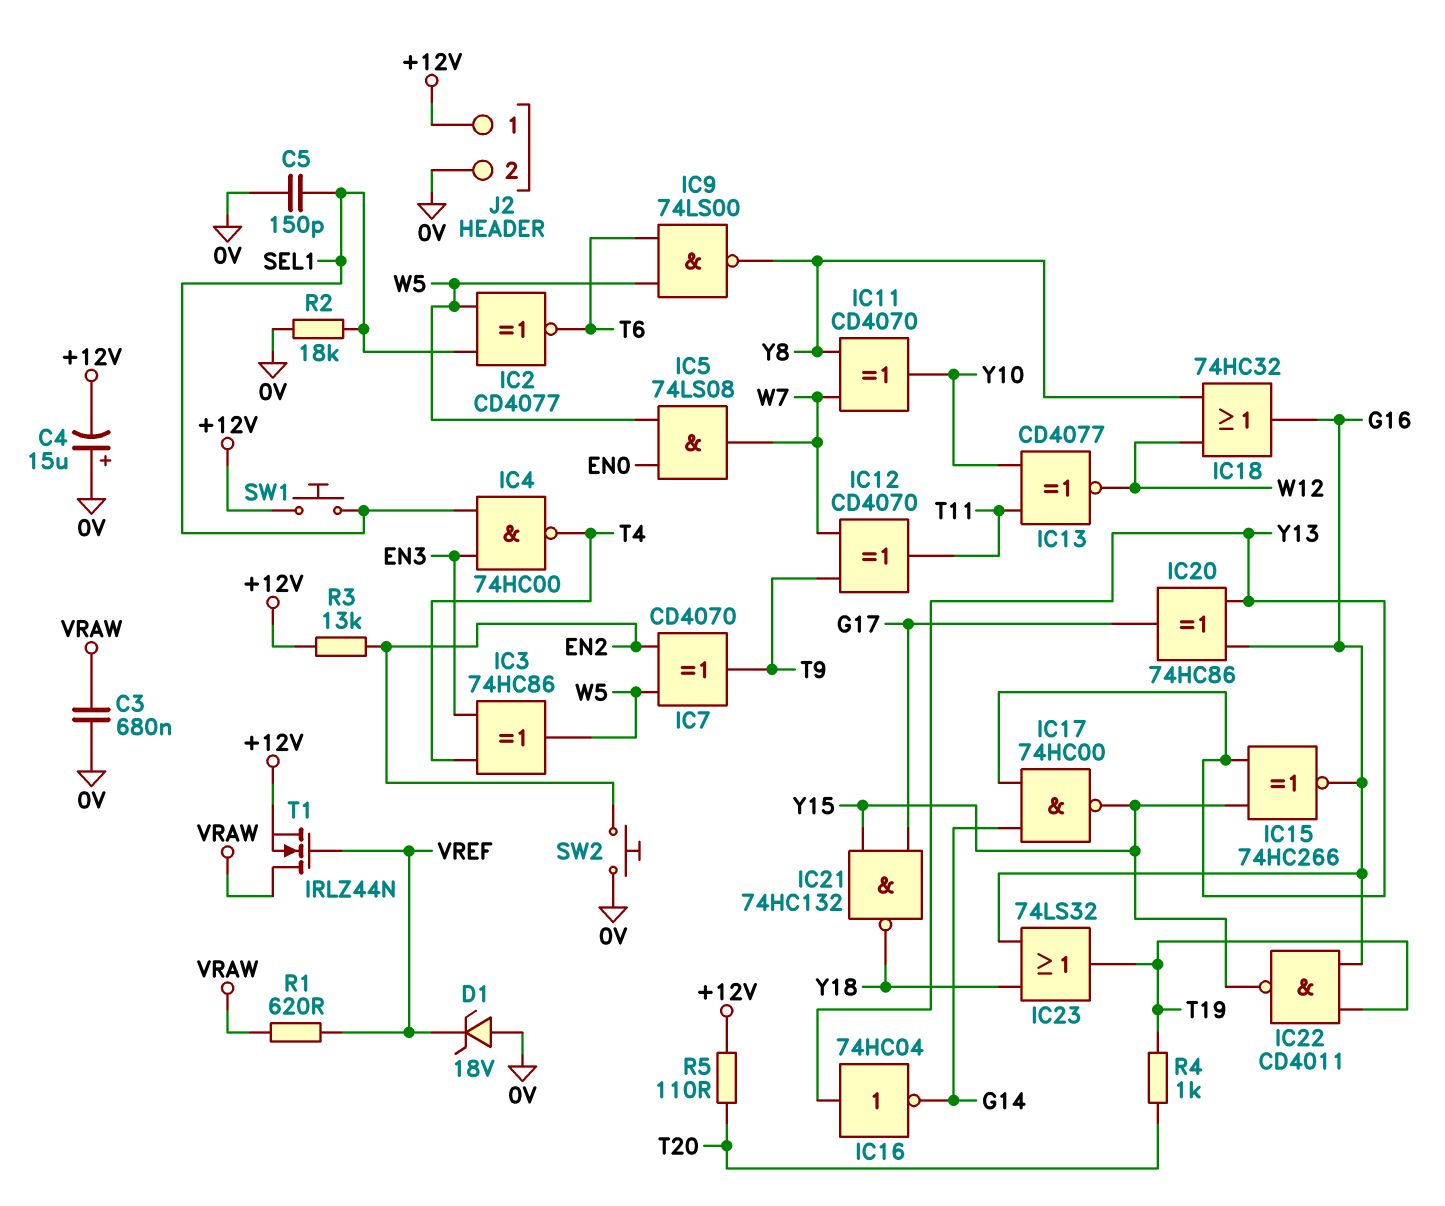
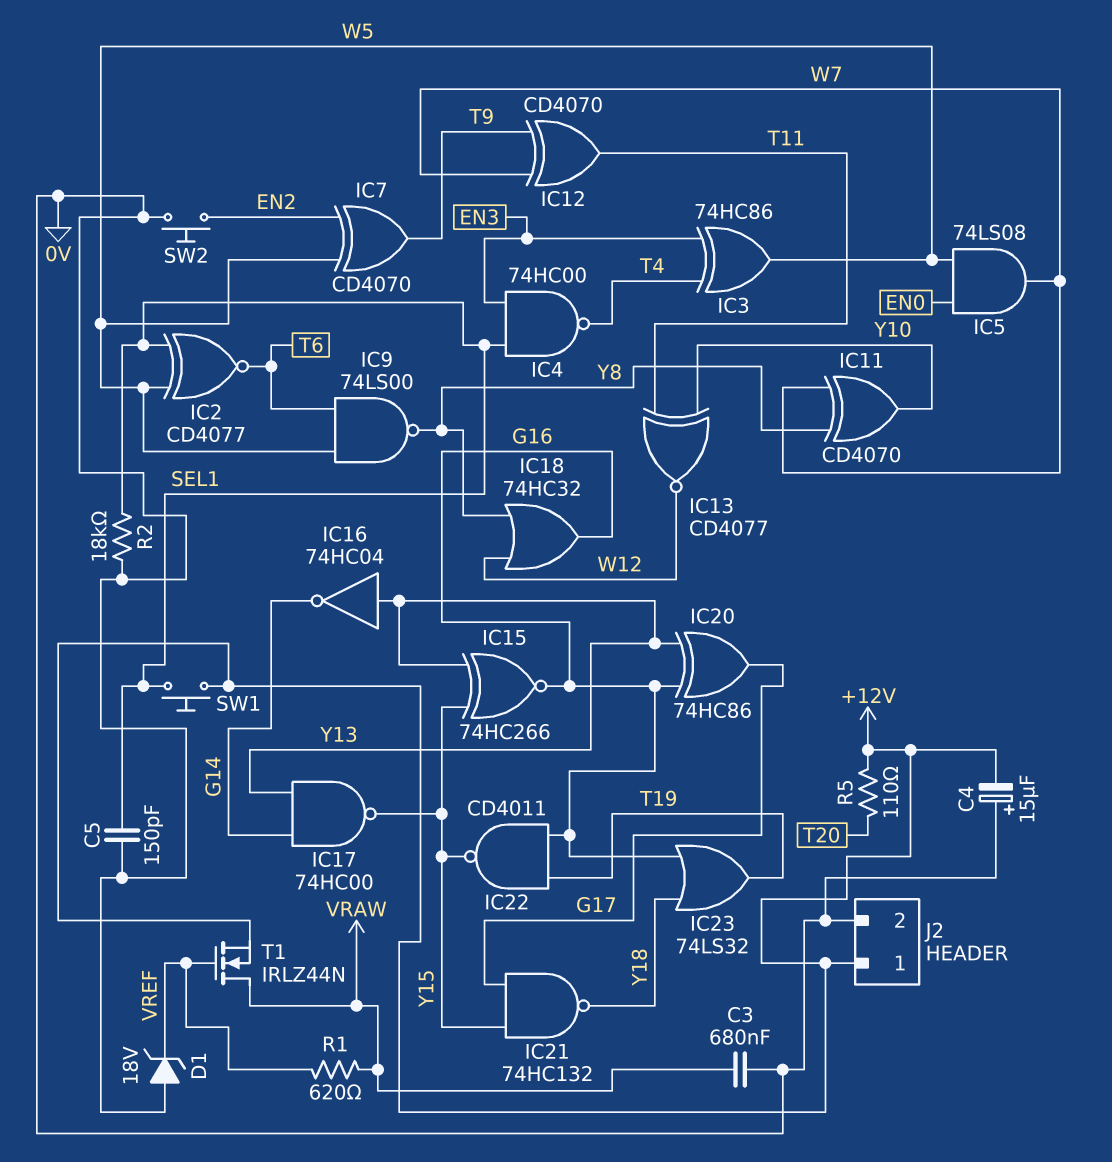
R3: 13k (+12V, EN2) -> none
R4: 1k (T19, T20) -> none

